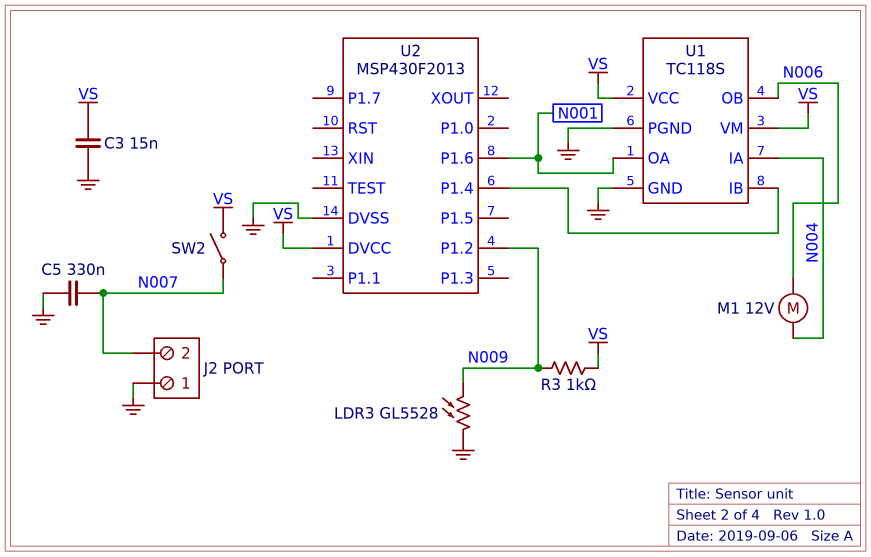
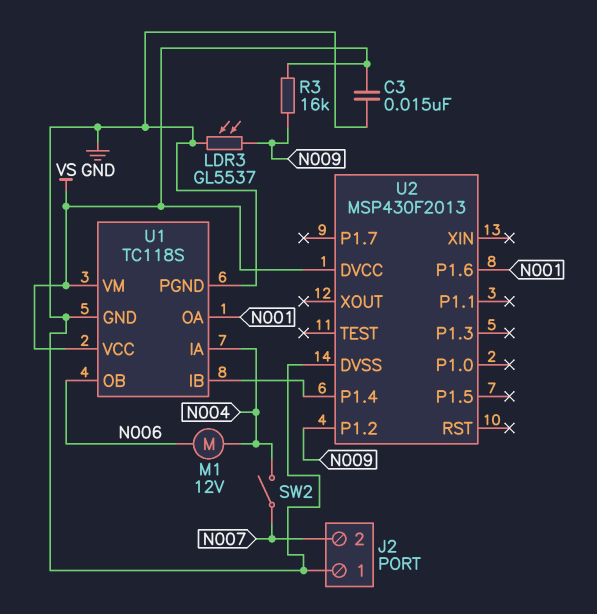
C5: 330nF (GND, N007) -> none
LDR3: GL5528 (GND, N009) -> GL5537 (GND, N009)
R3: 1k (N009, VS) -> 16k (N009, VS)
SW2: switch (N007, VS) -> switch (N004, N007)

